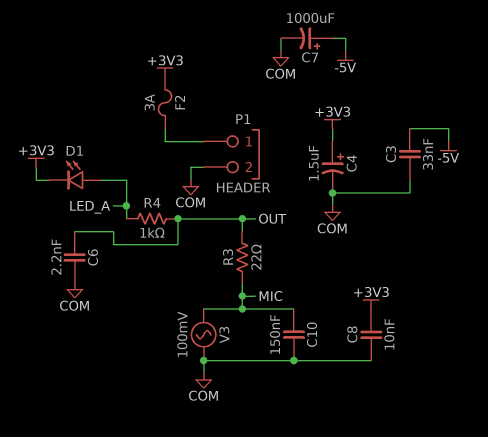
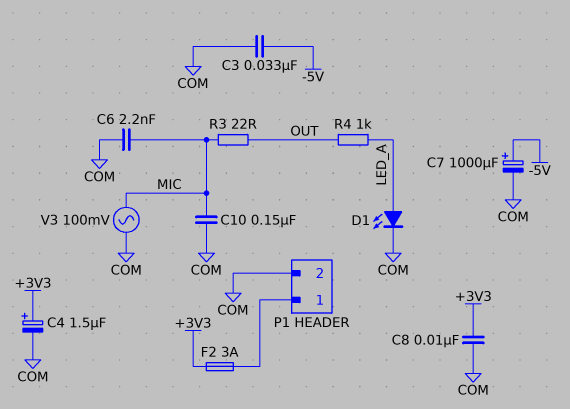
C6: 2.2nF (COM, OUT) -> 2.2nF (COM, MIC)
D1: LED (A LED_A, K +3V3) -> LED (A LED_A, K COM)

